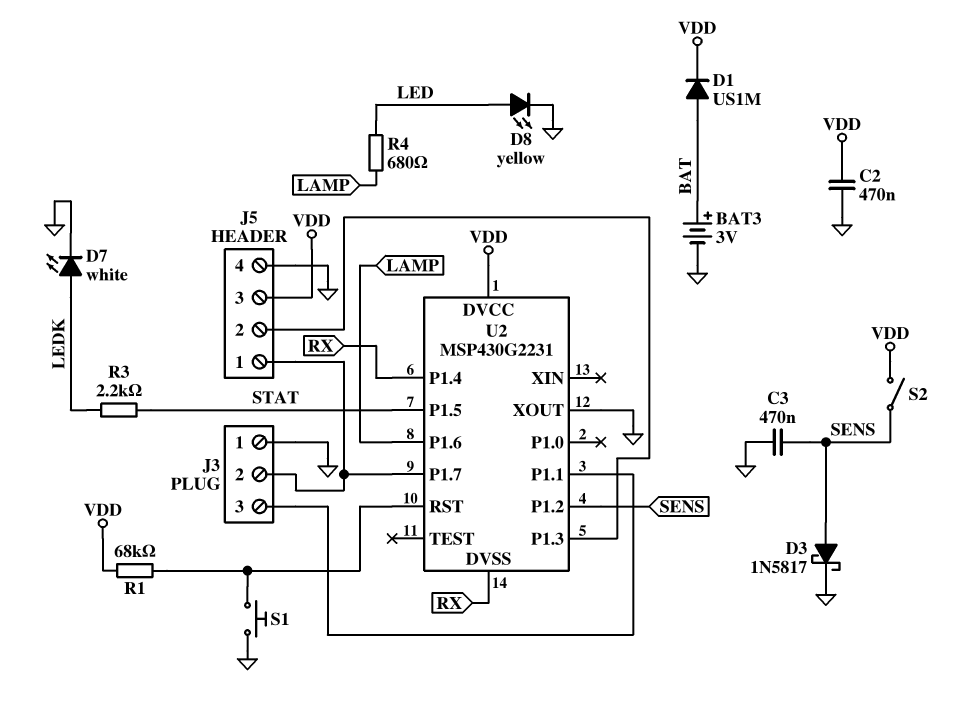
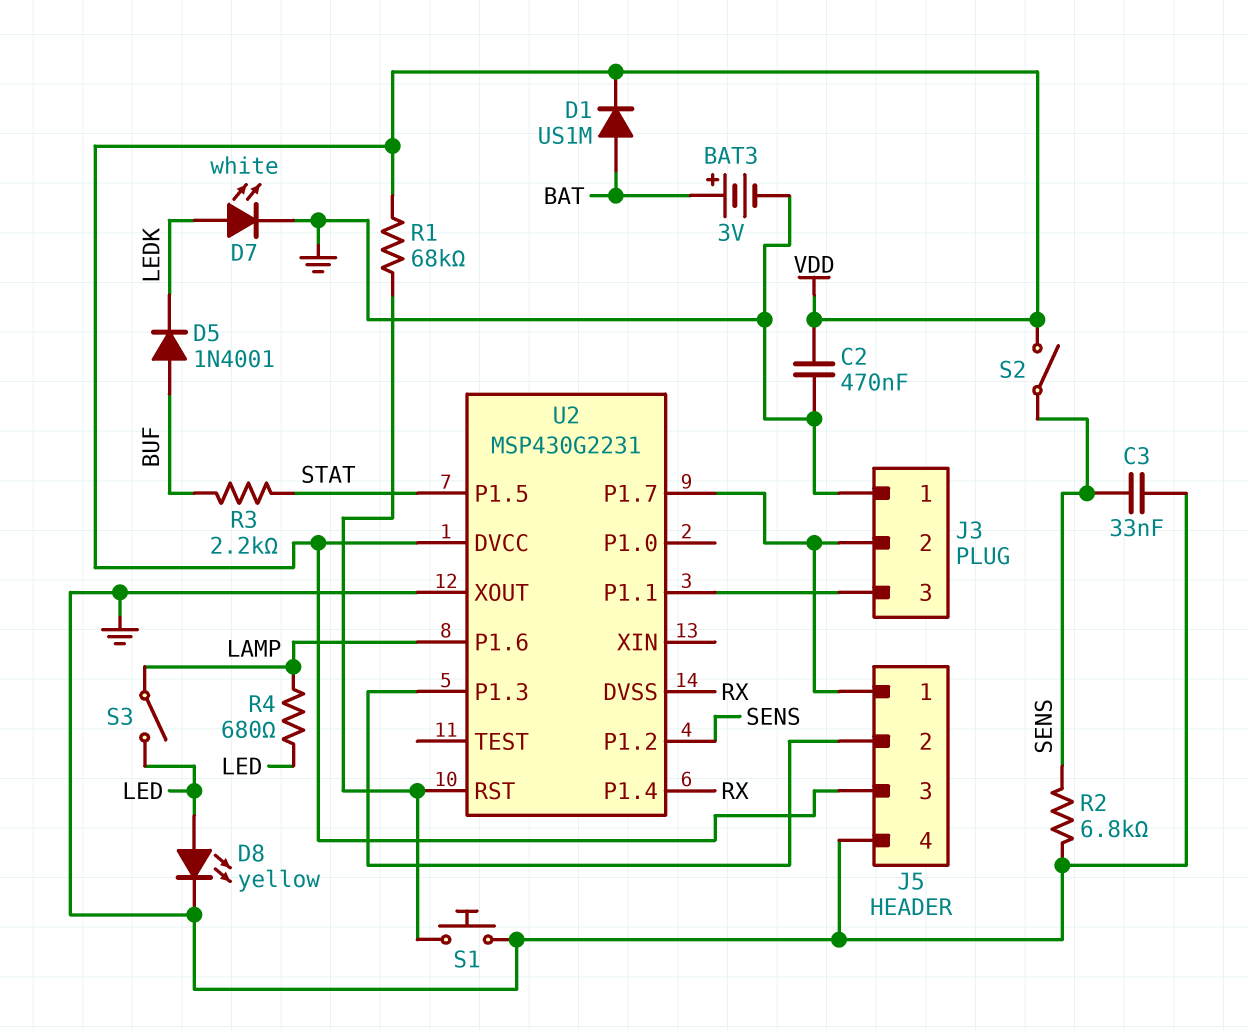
C3: 470nF (GND, SENS) -> 33nF (GND, SENS)
D3: schottky 1N5817 (A SENS, K GND) -> none
D5: none -> diode 1N4001 (A BUF, K LEDK)
R2: none -> 6.8k (GND, SENS)
R3: 2.2k (LEDK, STAT) -> 2.2k (BUF, STAT)
S3: none -> switch (LAMP, LED)

